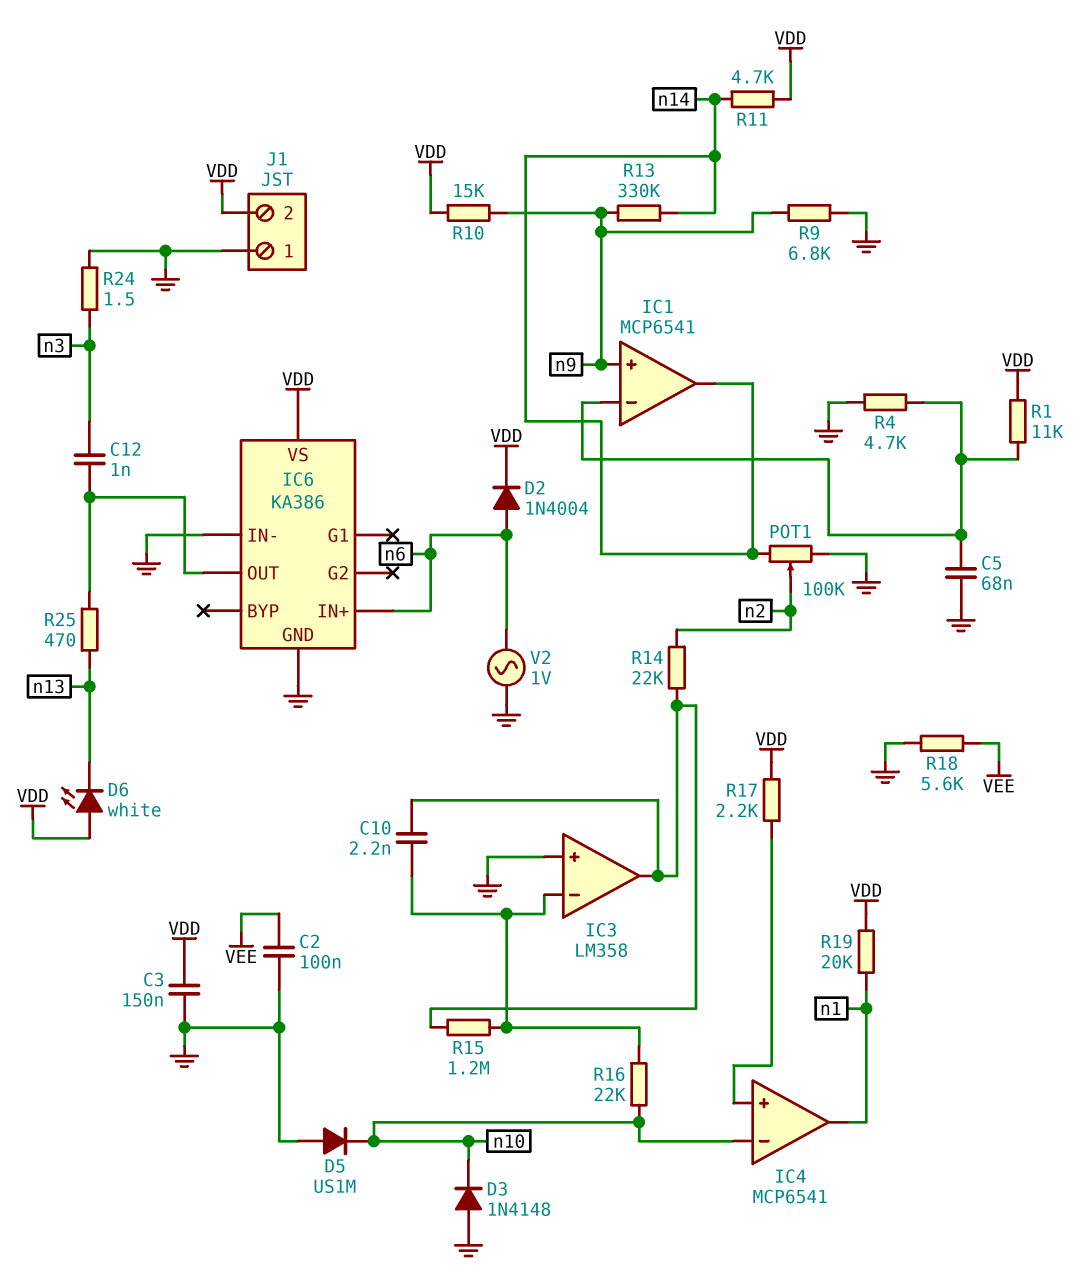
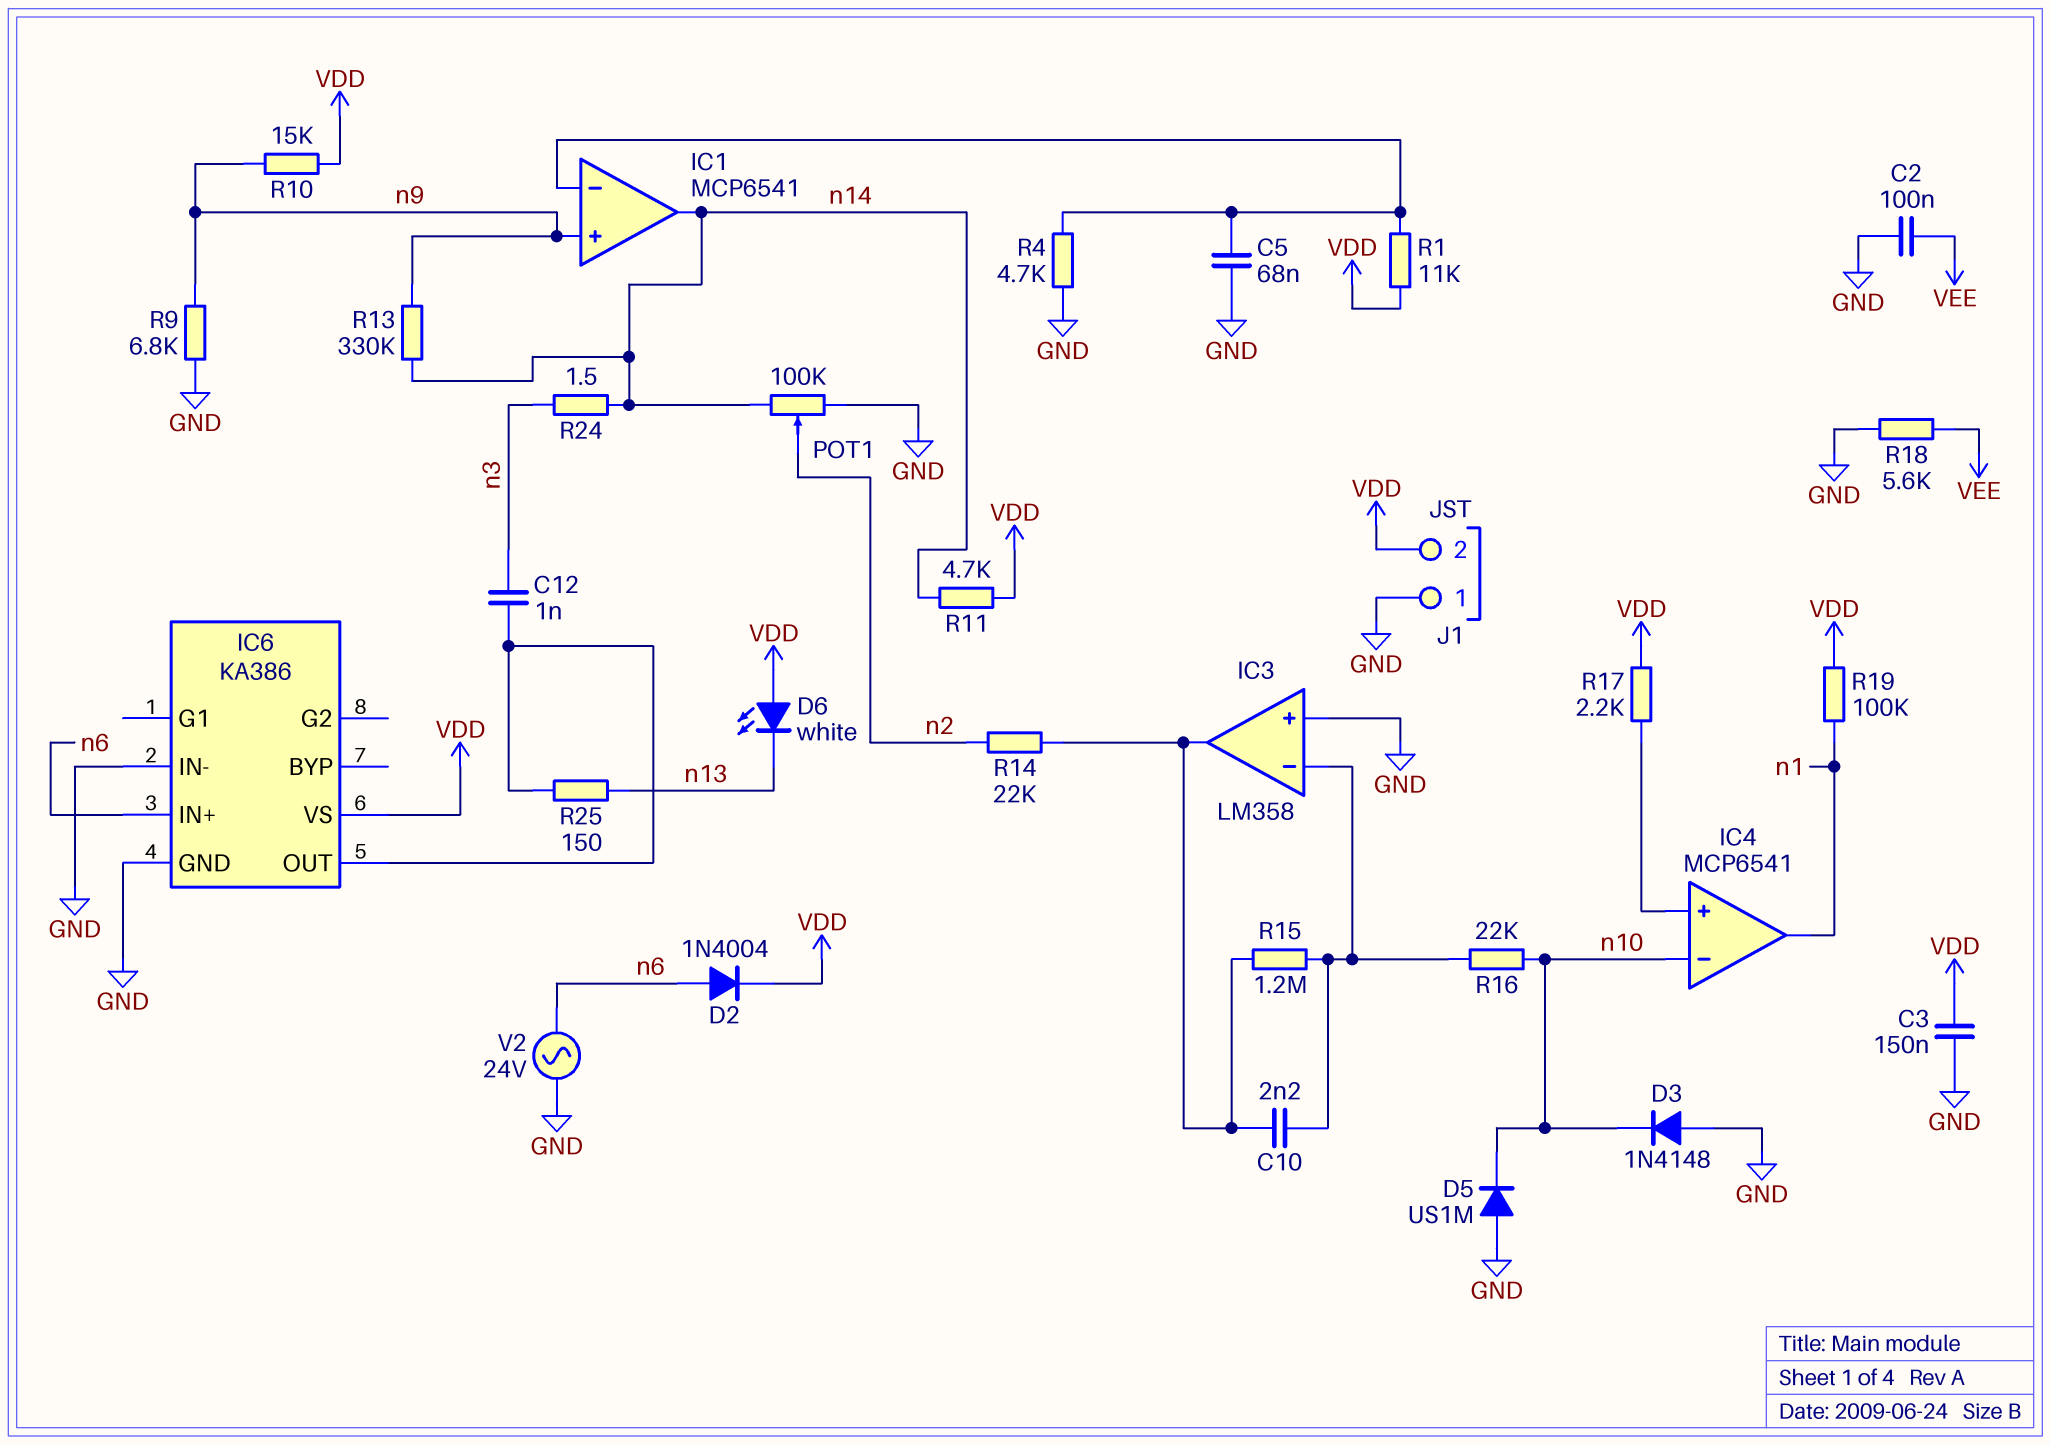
R19: 20k (VDD, n1) -> 100k (VDD, n1)
R24: 1.5 (GND, n3) -> 1.5 (n3, n14)
R25: 470 (IC6/OUT, n13) -> 150 (IC6/OUT, n13)
V2: AC 1V (GND, n6) -> AC 24V (GND, n6)

